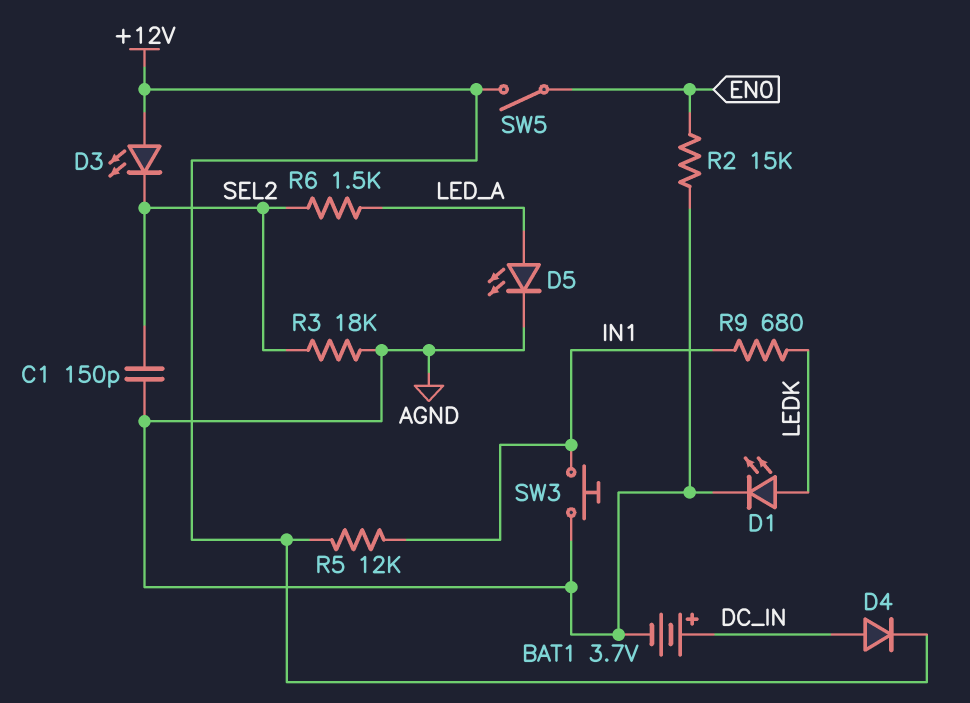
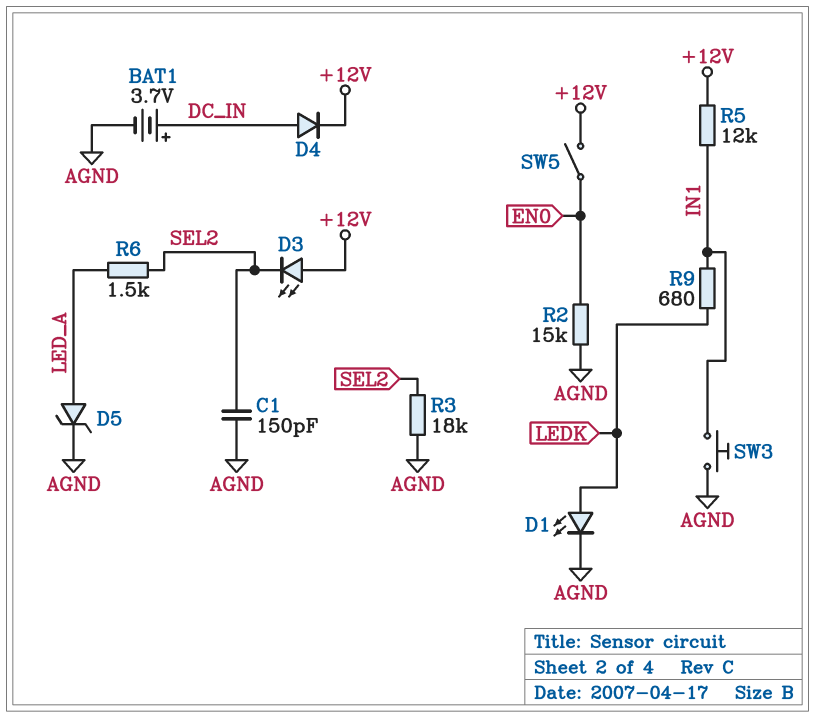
D5: LED (A LED_A, K AGND) -> zener (A LED_A, K AGND)

